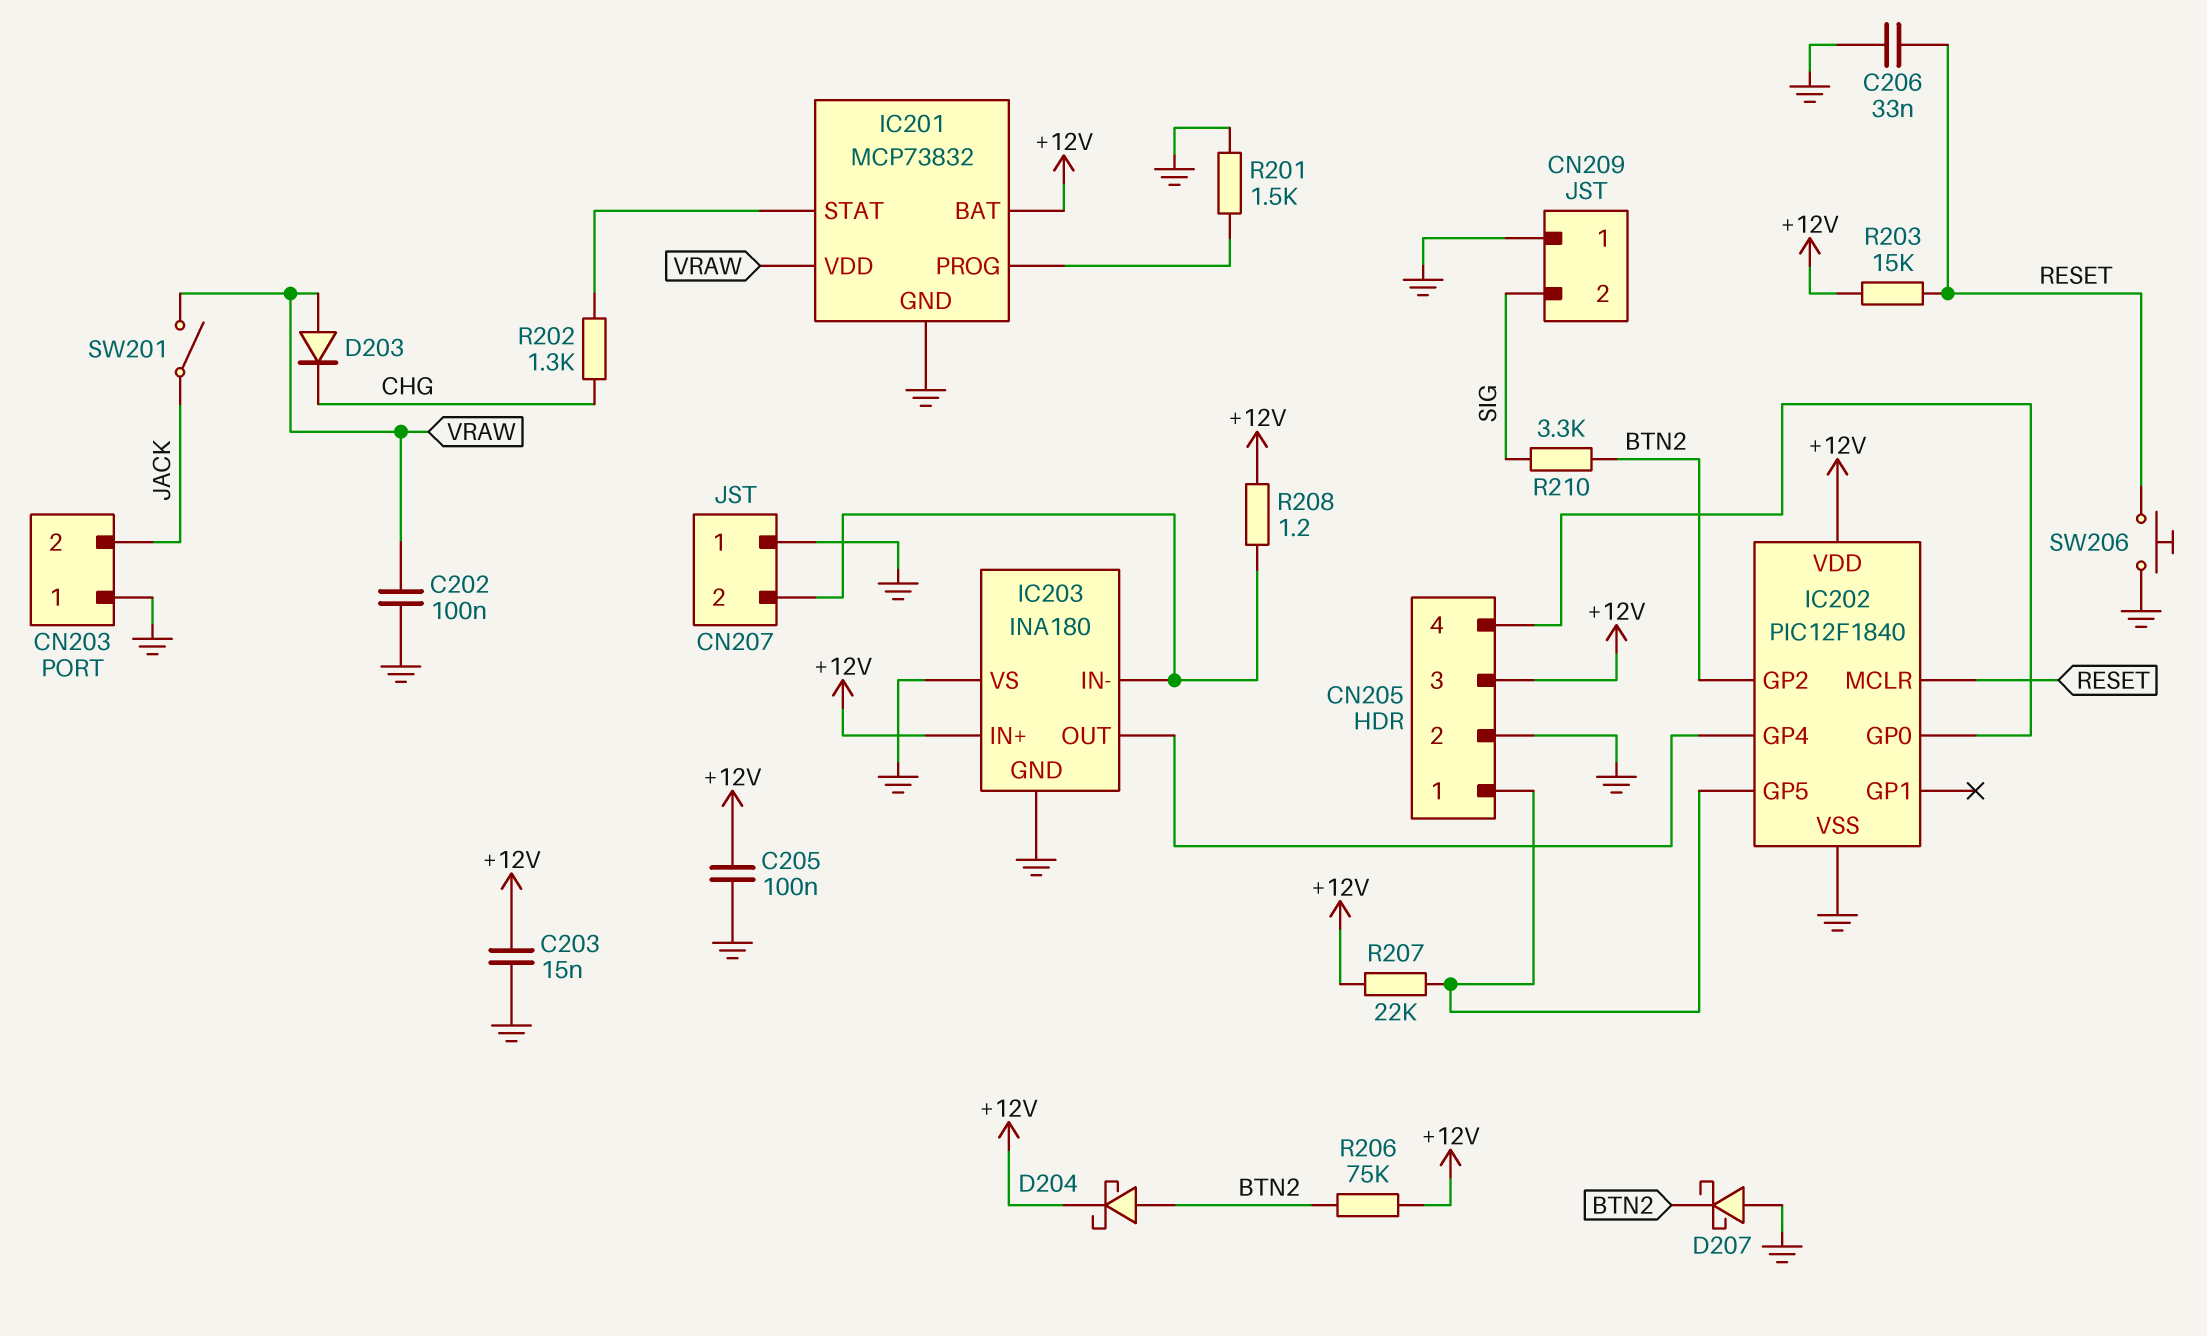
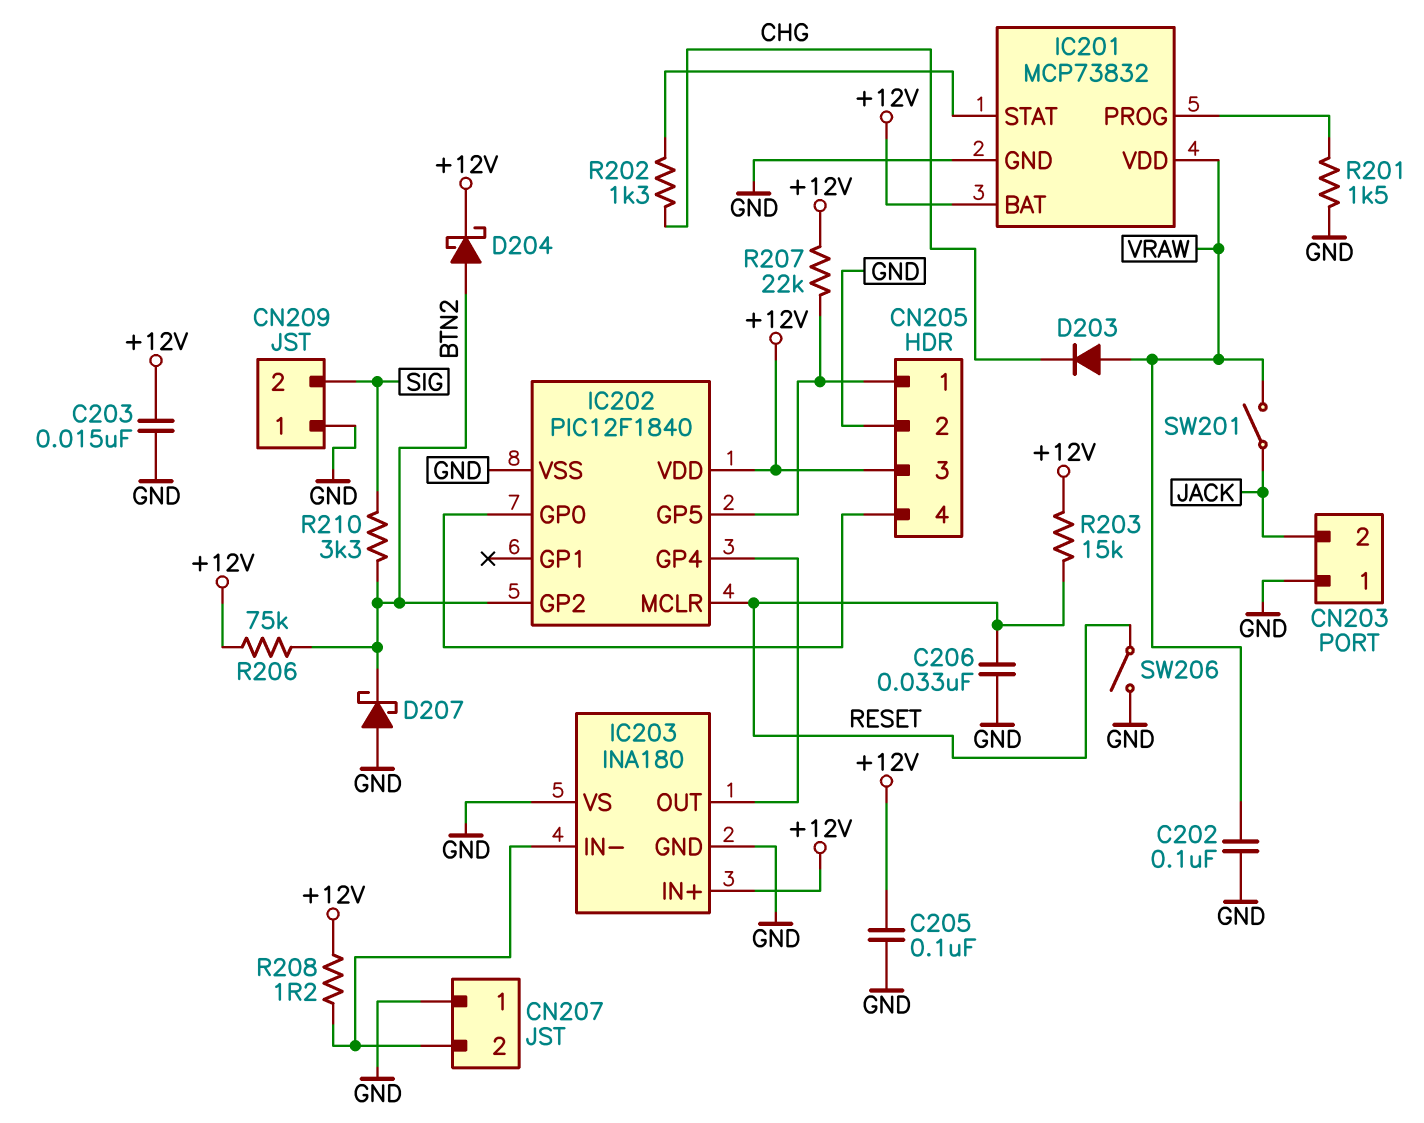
SW206: button (GND, RESET) -> switch (GND, RESET)

